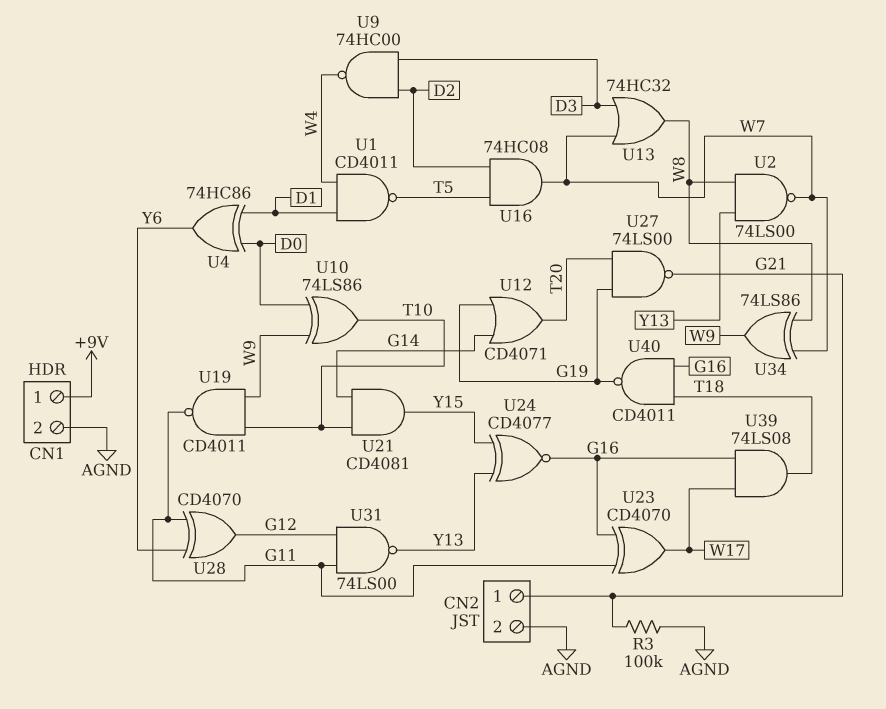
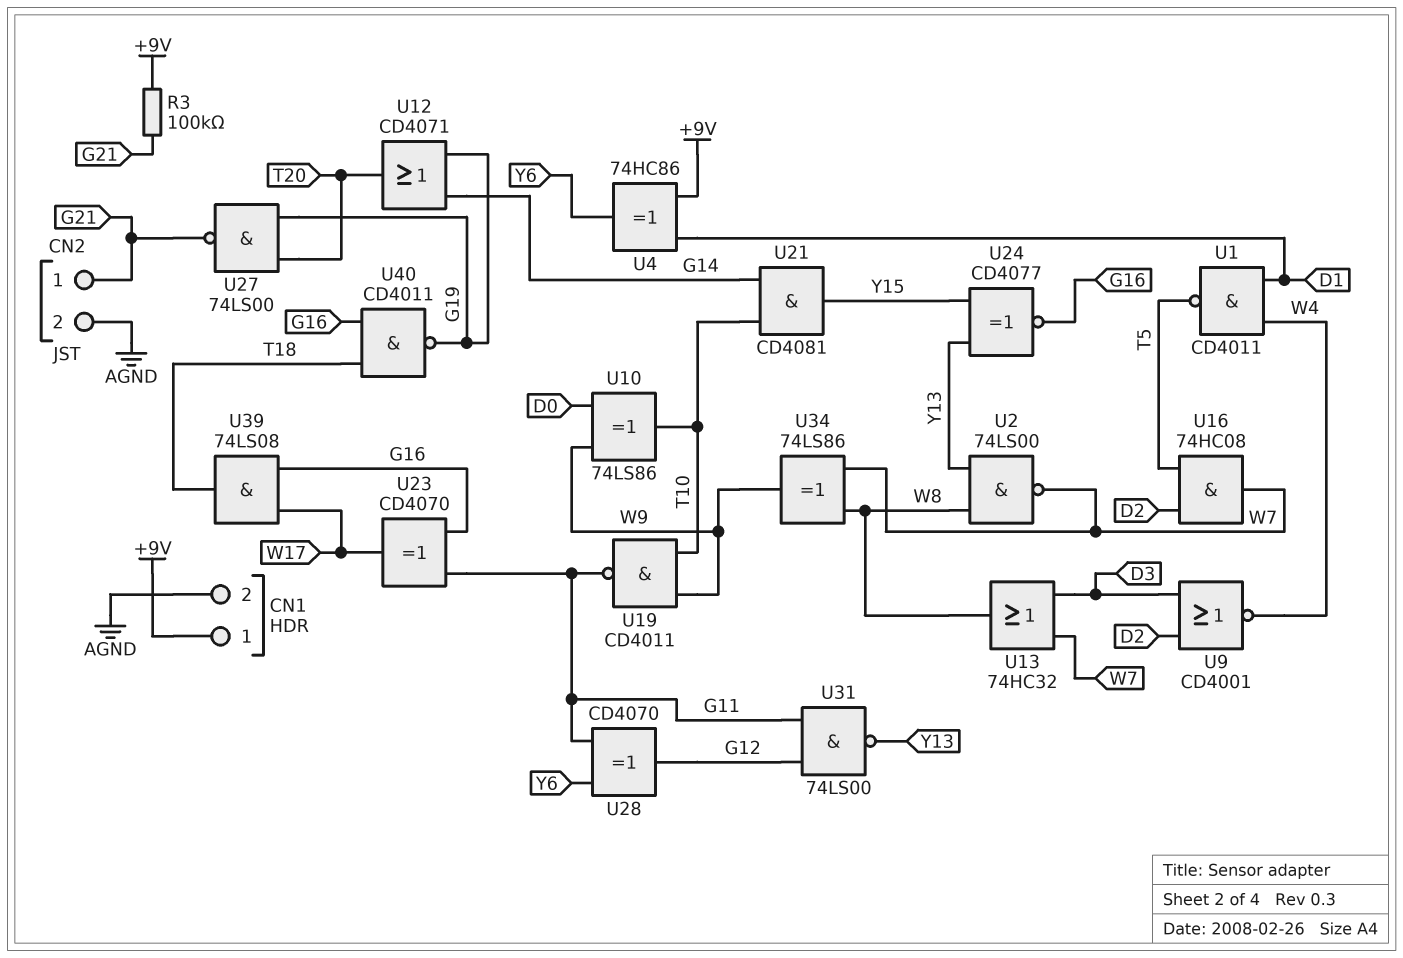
R3: 100k (AGND, G21) -> 100k (+9V, G21)
U4: XOR 74HC86 (in D0, in D1, out Y6) -> XOR 74HC86 (in +9V, in D1, out Y6)
U9: NAND 74HC00 (in D2, in D3, out W4) -> NOR CD4001 (in D2, in D3, out W4)

